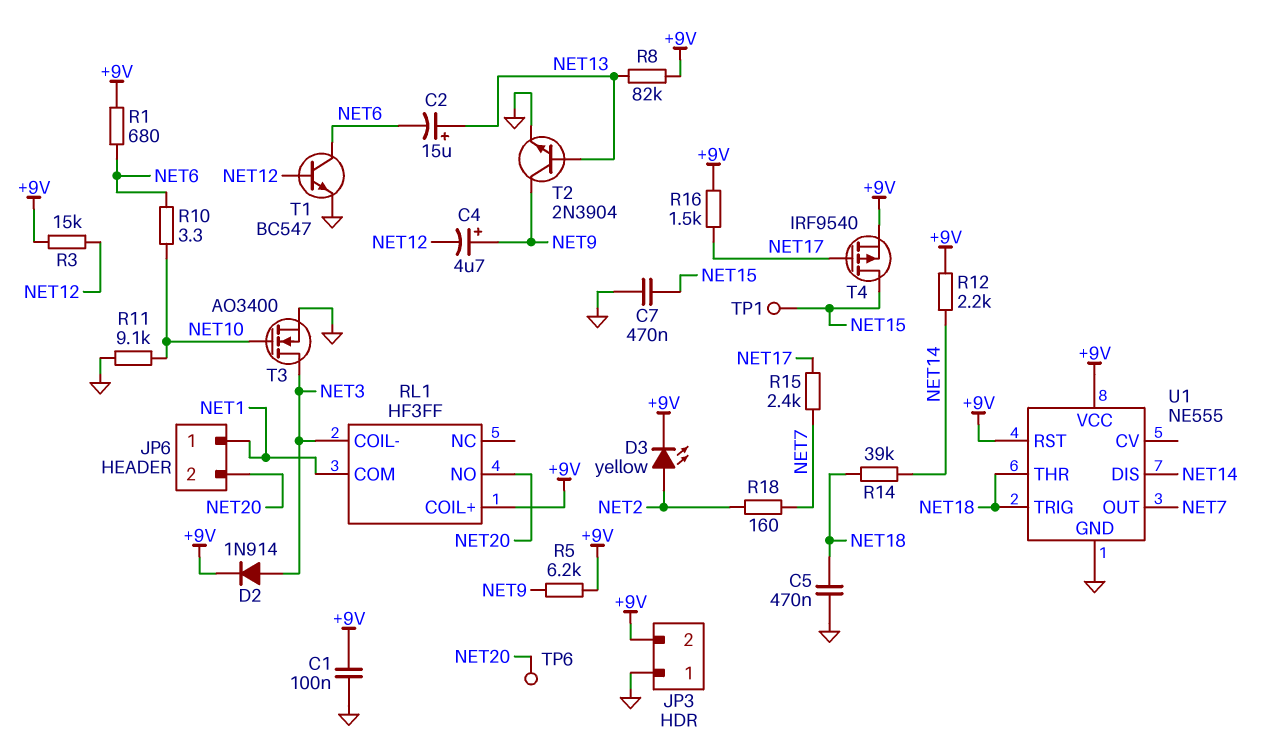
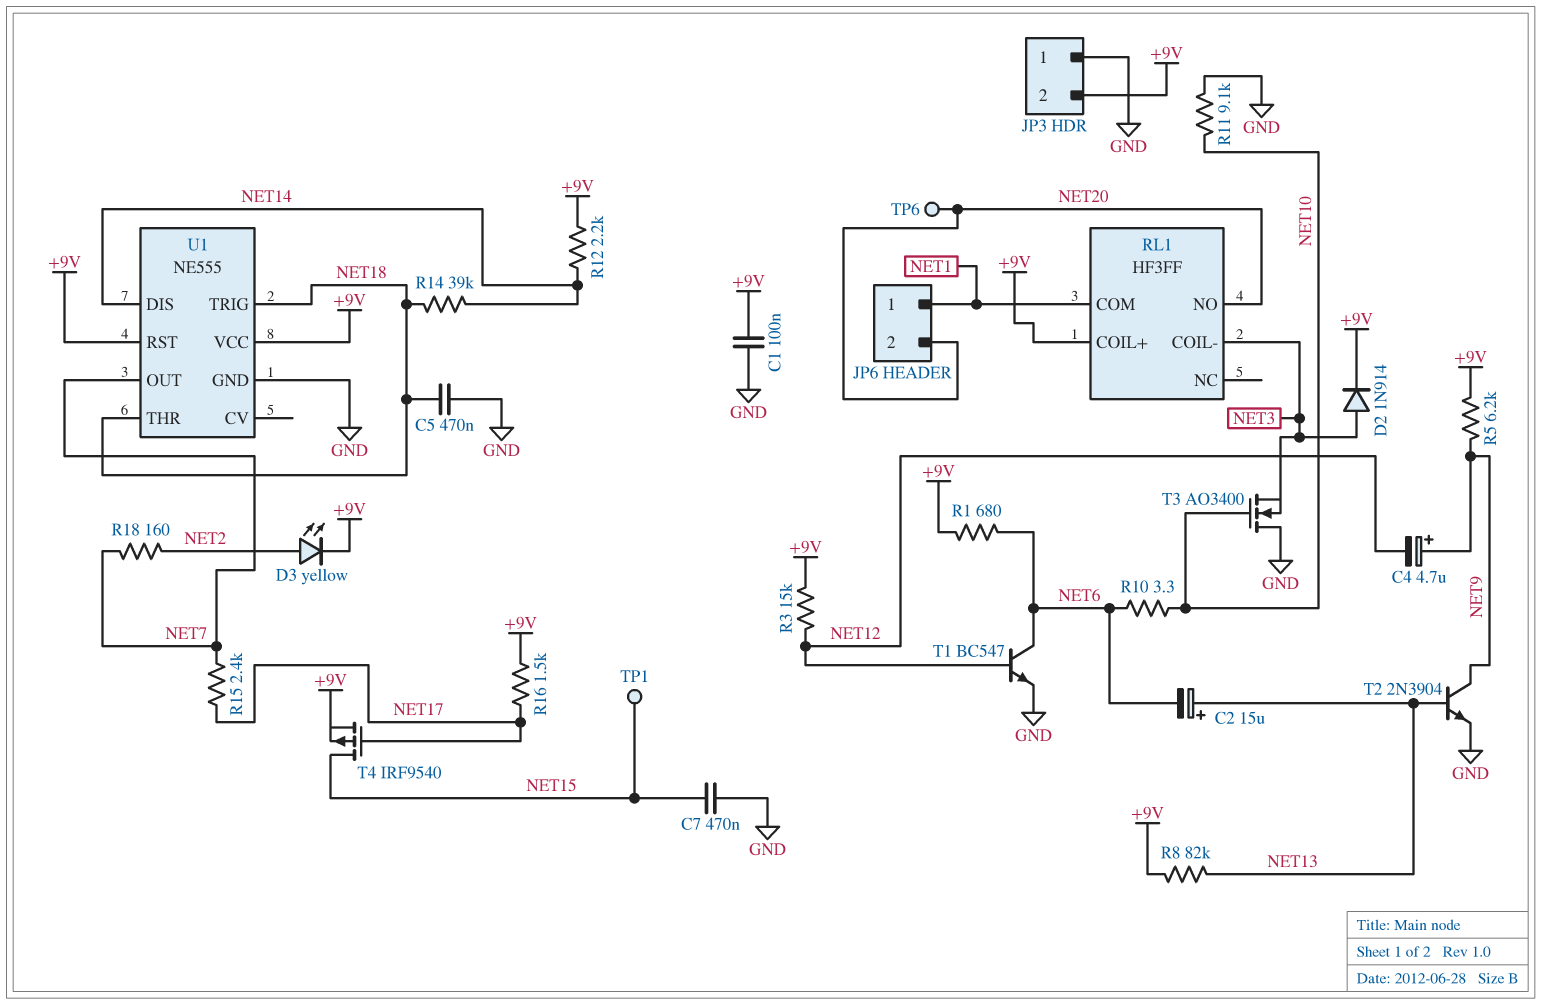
T3: NMOS AO3400 (G NET10, D NET3, S GND) -> NMOS AO3400 (G NET10, D GND, S NET3)

